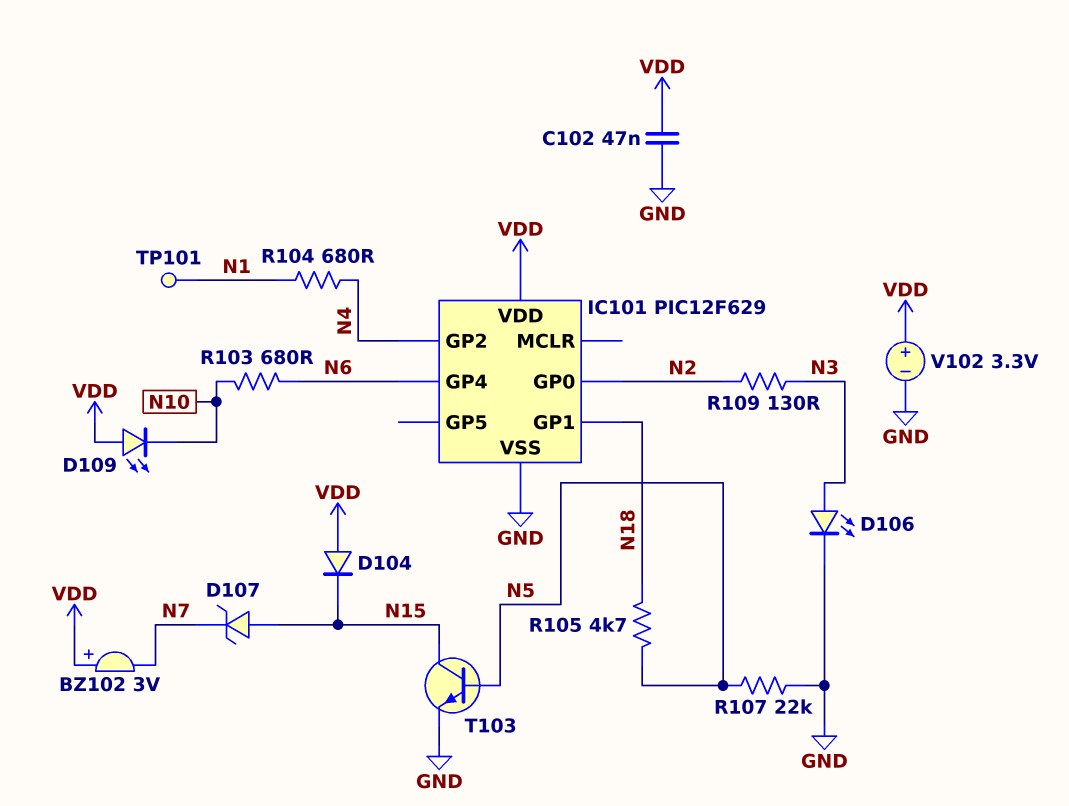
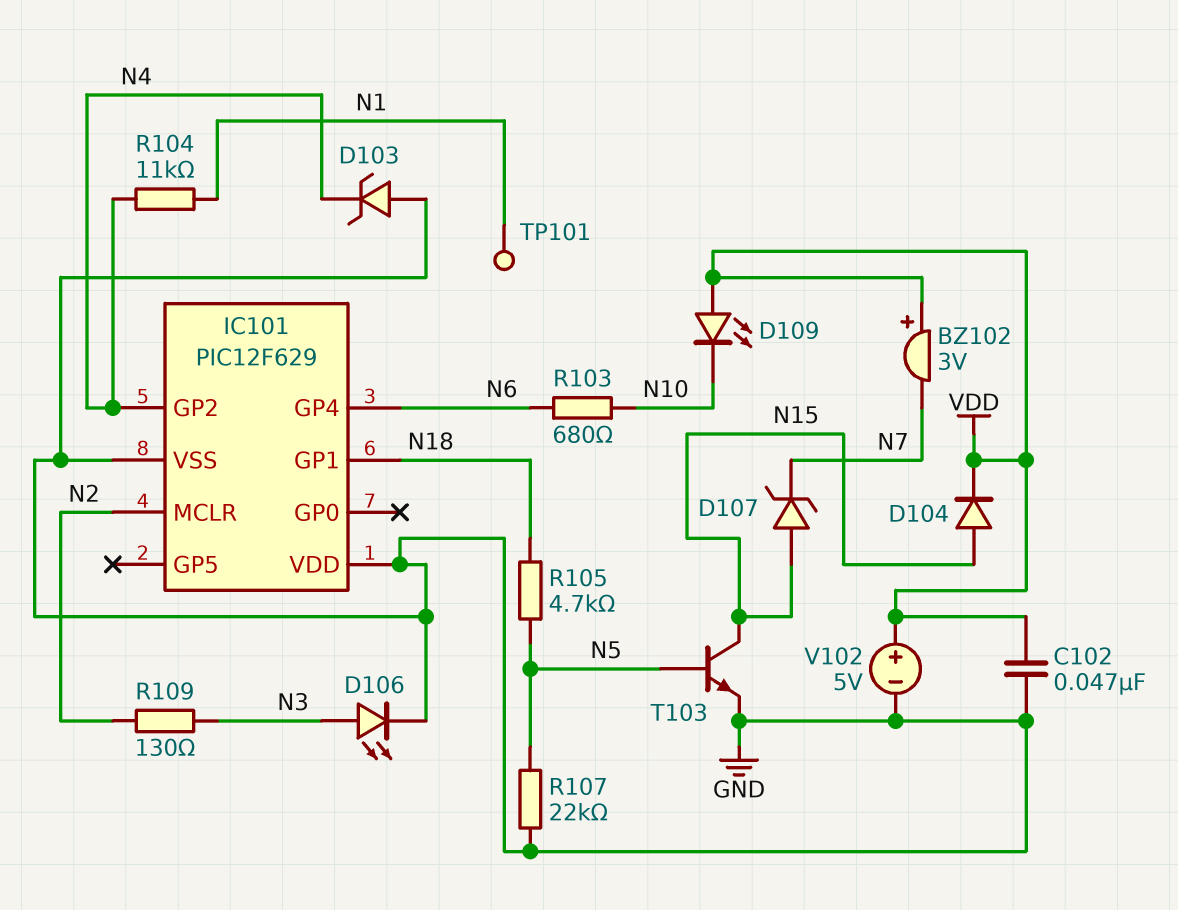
D103: none -> zener (A GND, K N4)
D104: diode (A VDD, K N15) -> diode (A N15, K VDD)
IC101 pin GP0: N2 -> none
IC101 pin MCLR: none -> N2
IC101 pin VDD: VDD -> GND
R104: 680 (N1, N4) -> 11k (N1, N4)
V102: 3.3V (plus VDD, minus GND) -> 5V (plus VDD, minus GND)

